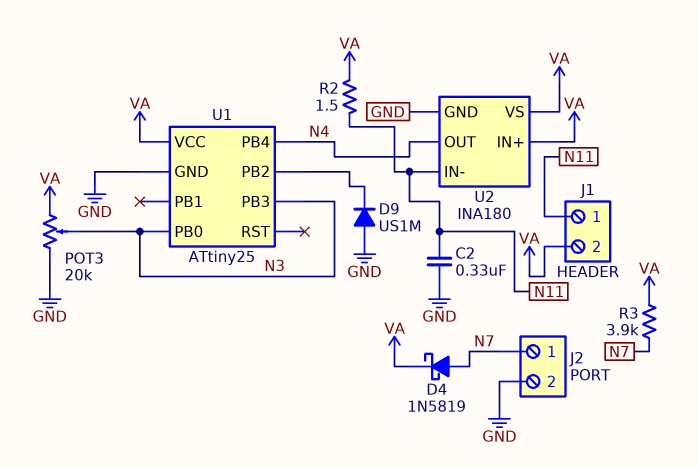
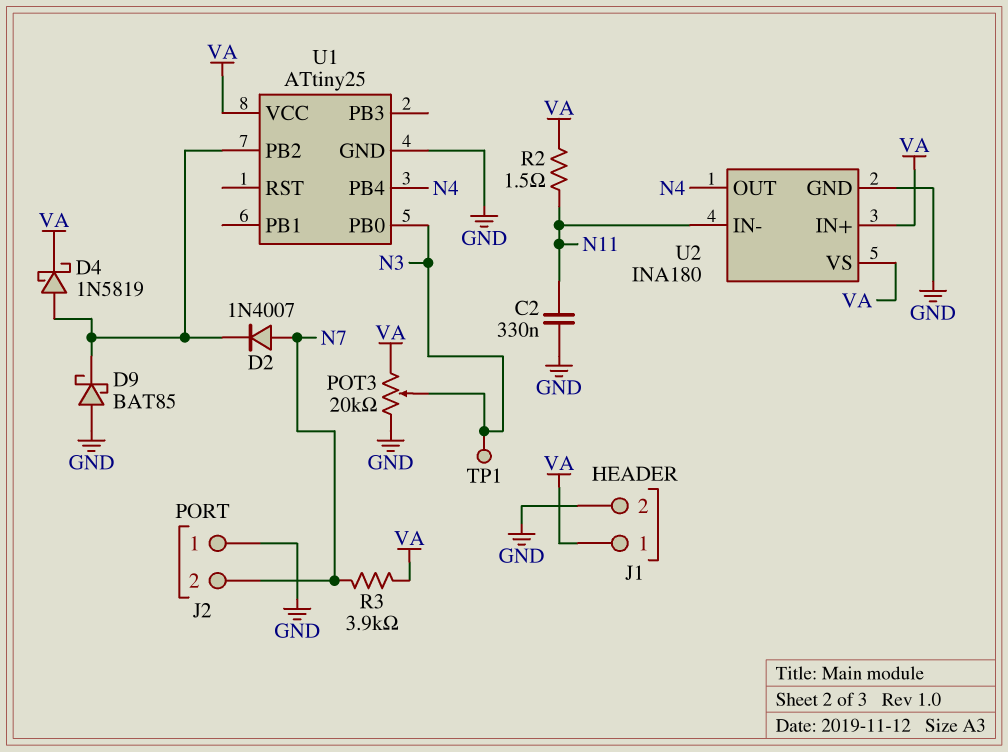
D2: none -> diode 1N4007 (A N7, K U1/PB2)
D4: schottky 1N5819 (A N7, K VA) -> schottky 1N5819 (A U1/PB2, K VA)
D9: diode US1M (A GND, K U1/PB2) -> schottky BAT85 (A GND, K U1/PB2)
J1 pin 1: N11 -> VA
J1 pin 2: VA -> GND
J2 pin 1: N7 -> GND
J2 pin 2: GND -> N7
TP1: none -> test point (N3)
U1 pin PB3: N3 -> none

